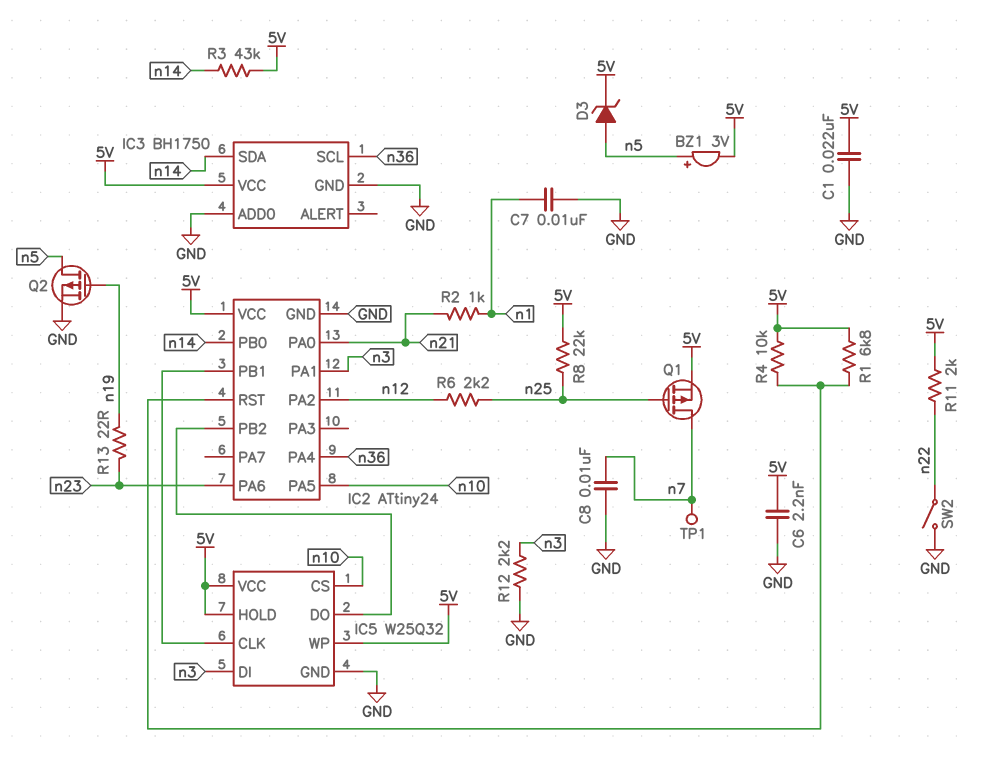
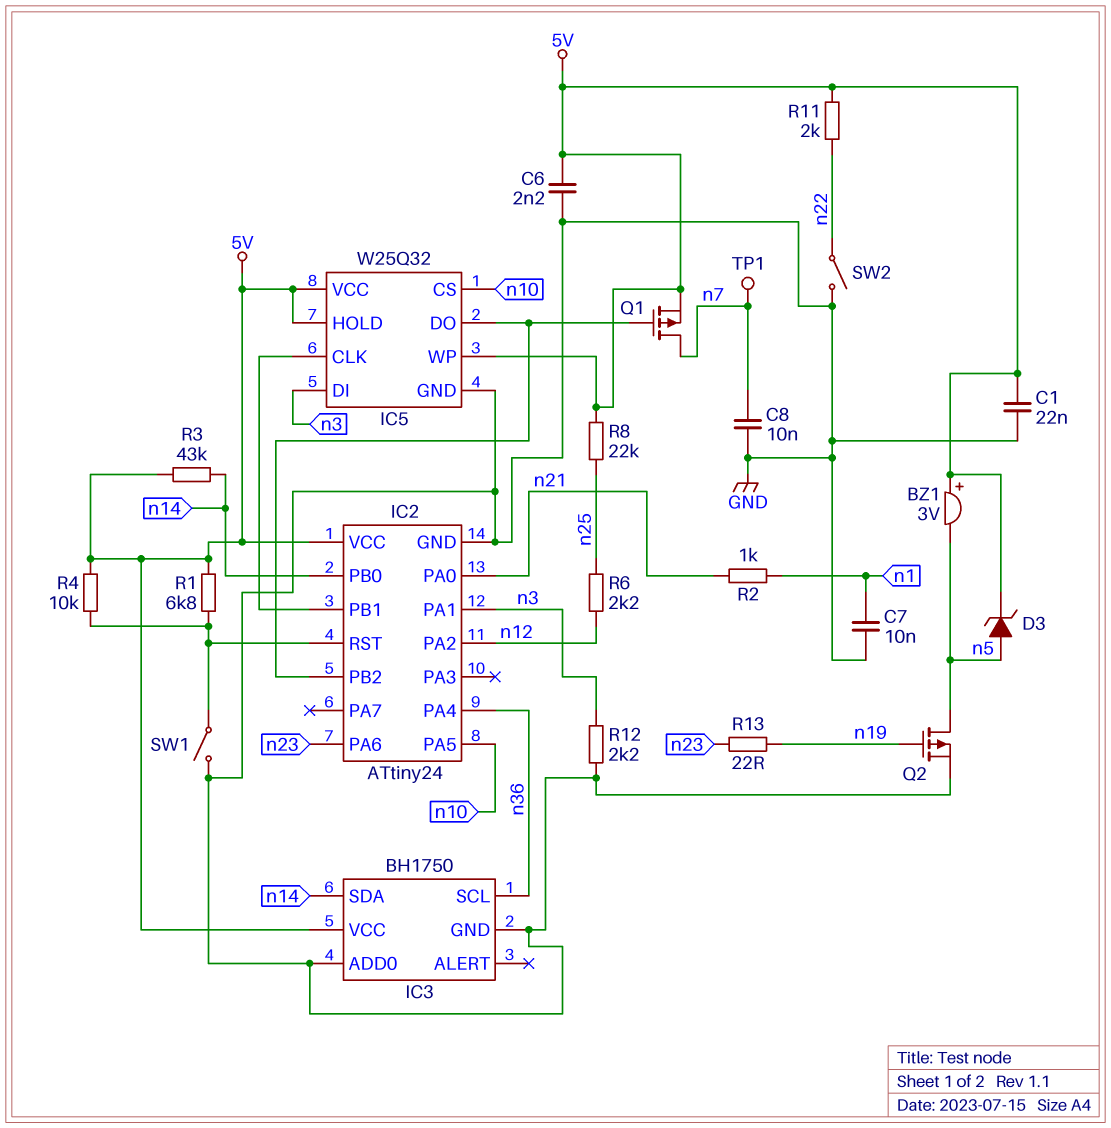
BZ1: buzzer 3V (plus n5, minus 5V) -> buzzer 3V (plus 5V, minus n5)
Q1: PMOS (G n25, D n7, S 5V) -> PMOS (G IC2/PB2, D n7, S 5V)
SW1: none -> switch (GND, IC2/RST)

